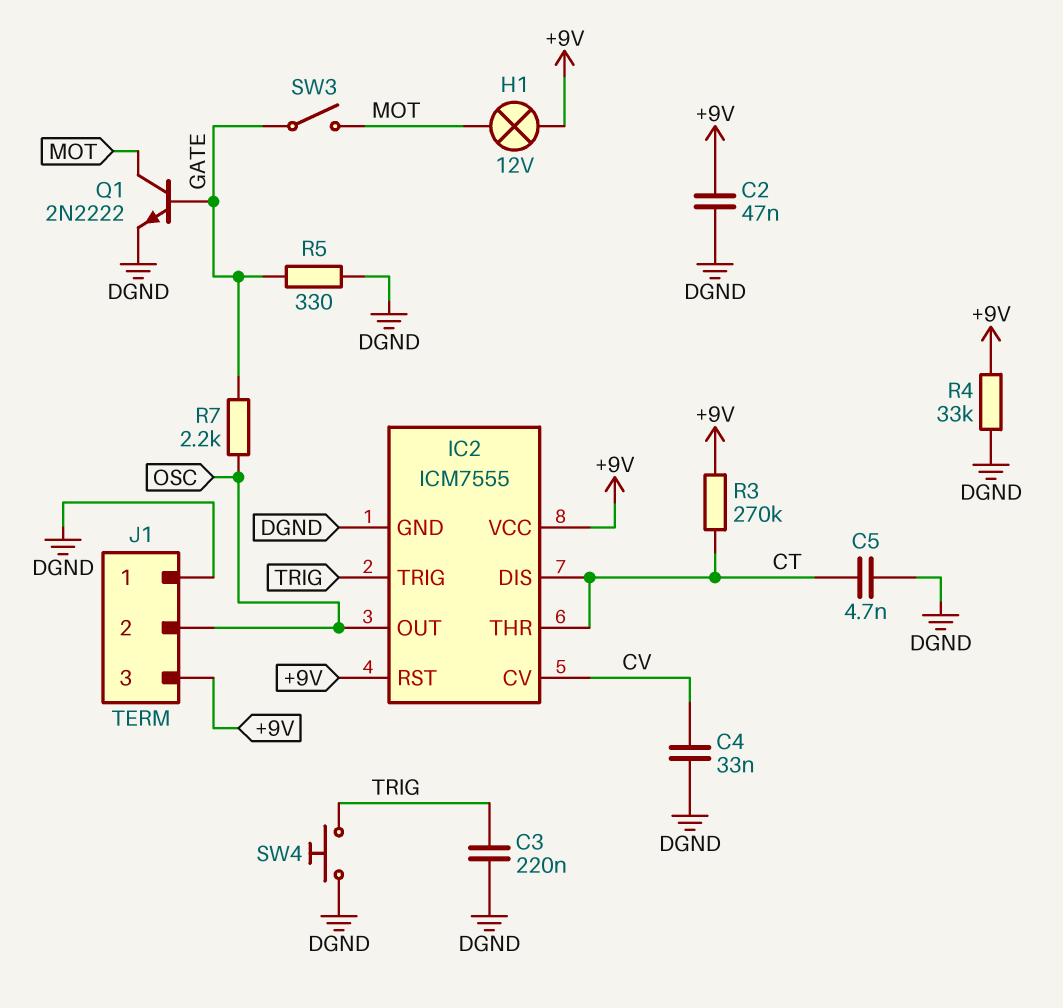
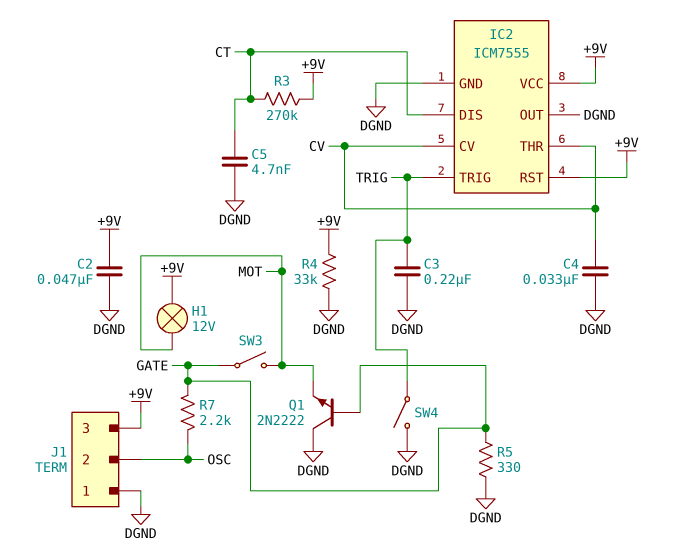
IC2 pin OUT: OSC -> DGND
IC2 pin THR: CT -> CV
Q1: NPN 2N2222 (B GATE, C MOT, E DGND) -> NPN 2N2222 (B GATE, C DGND, E MOT)
SW4: button (DGND, TRIG) -> switch (DGND, TRIG)

